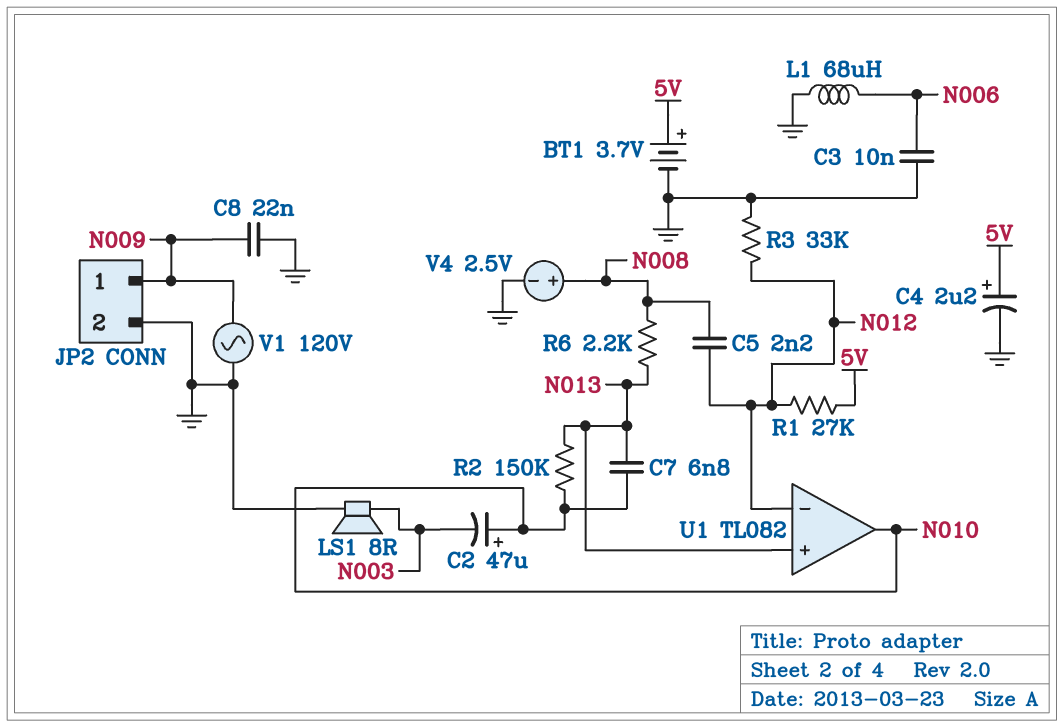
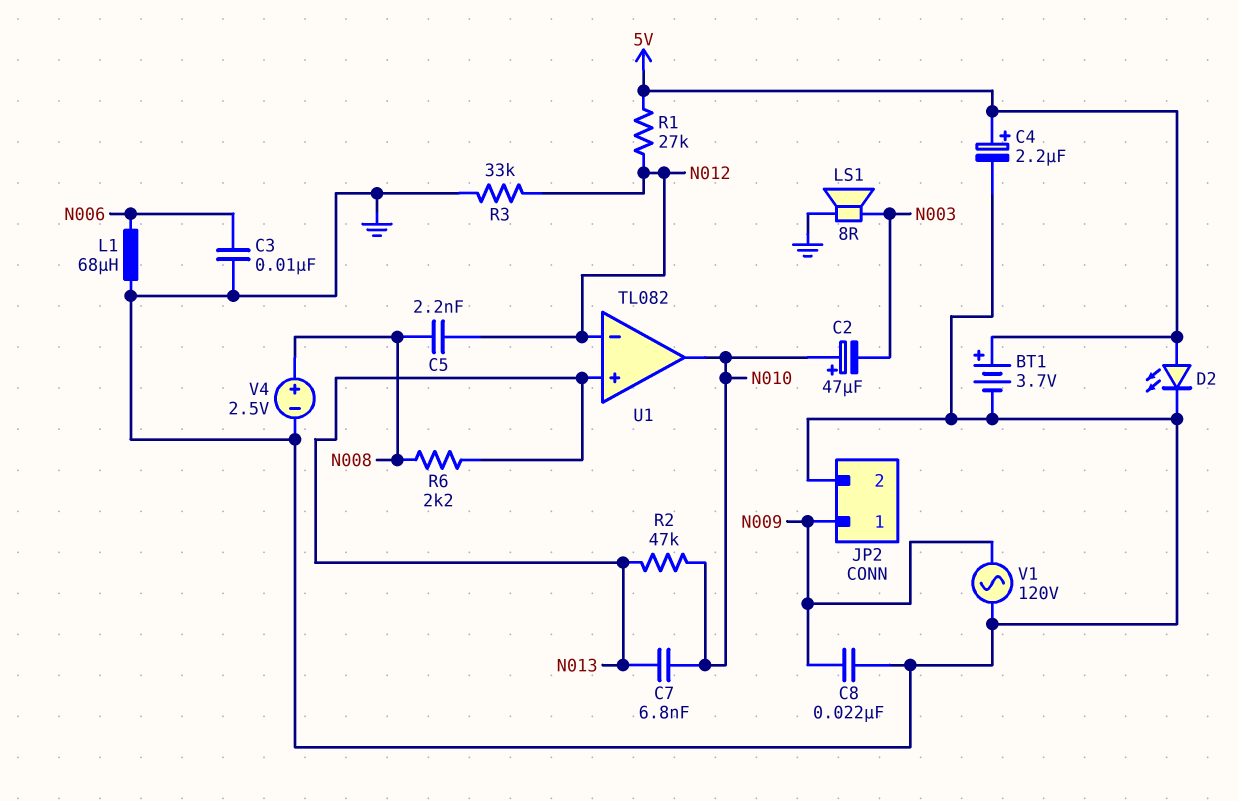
D2: none -> LED (A 5V, K GND)
R2: 150k (N010, N013) -> 47k (N010, N013)

